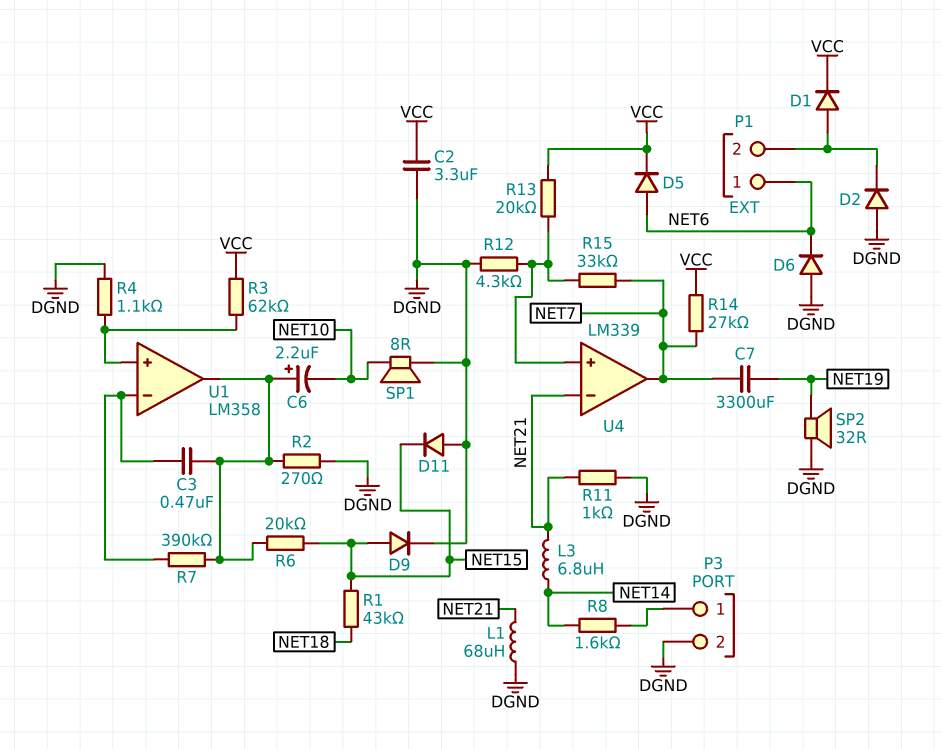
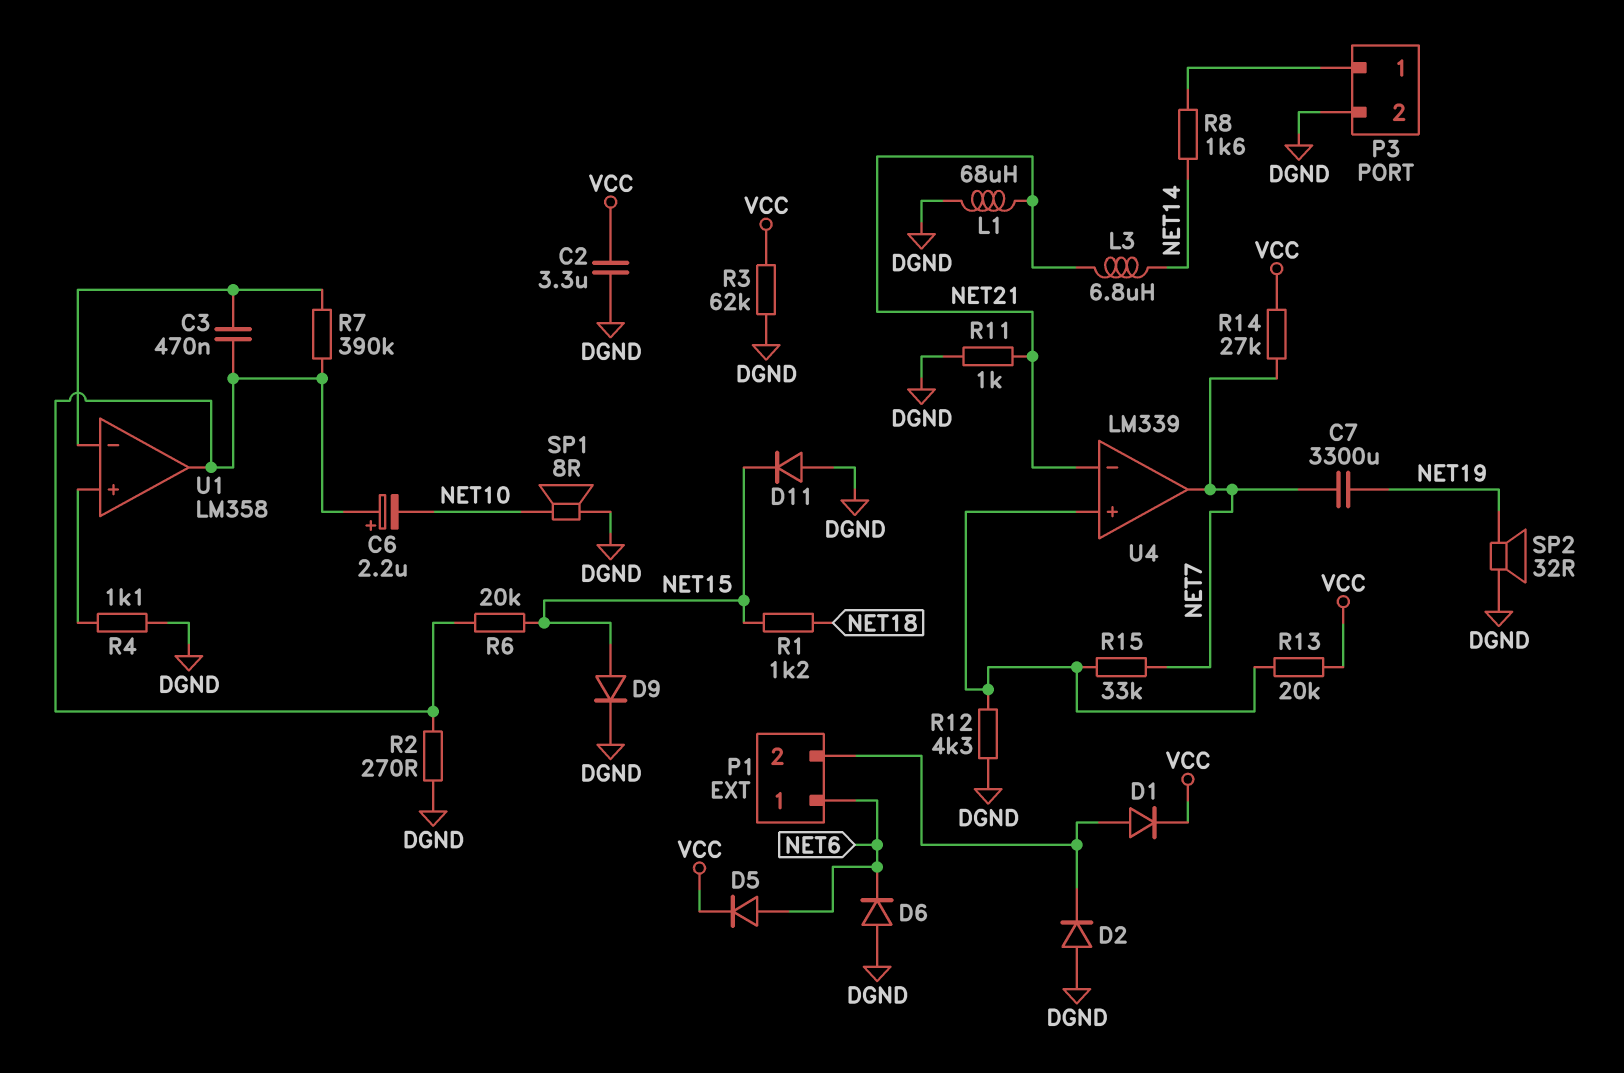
R1: 43k (NET15, NET18) -> 1.2k (NET15, NET18)
R3: 62k (U1/in+, VCC) -> 62k (DGND, VCC)

